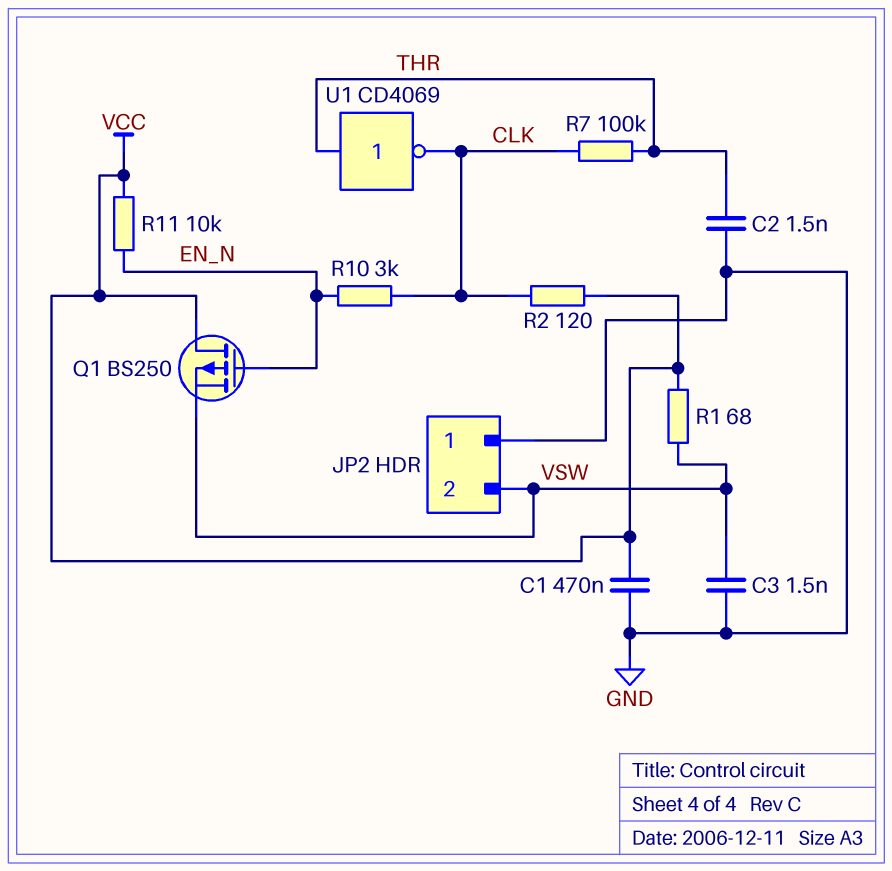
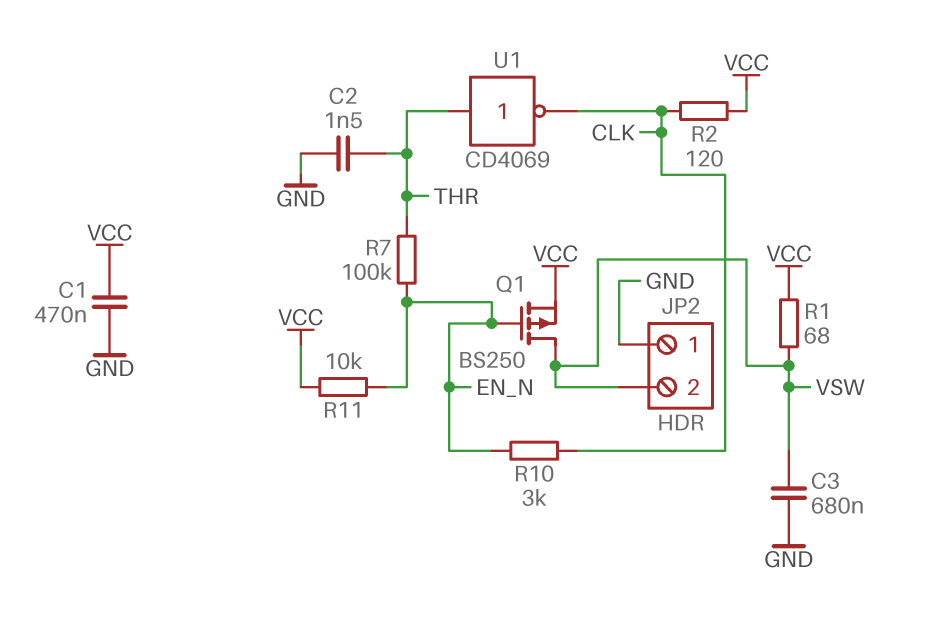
C3: 1.5nF (GND, VSW) -> 680nF (GND, VSW)
Q1: PMOS BS250 (G EN_N, D VCC, S VSW) -> PMOS BS250 (G EN_N, D VSW, S VCC)
R7: 100k (CLK, THR) -> 100k (EN_N, THR)

